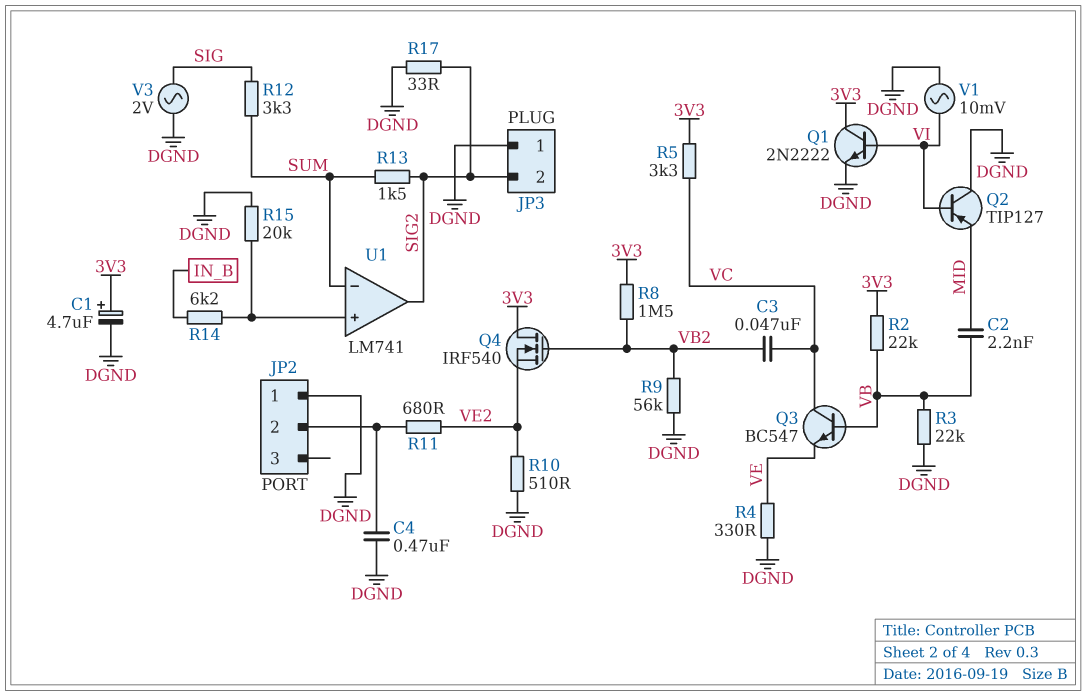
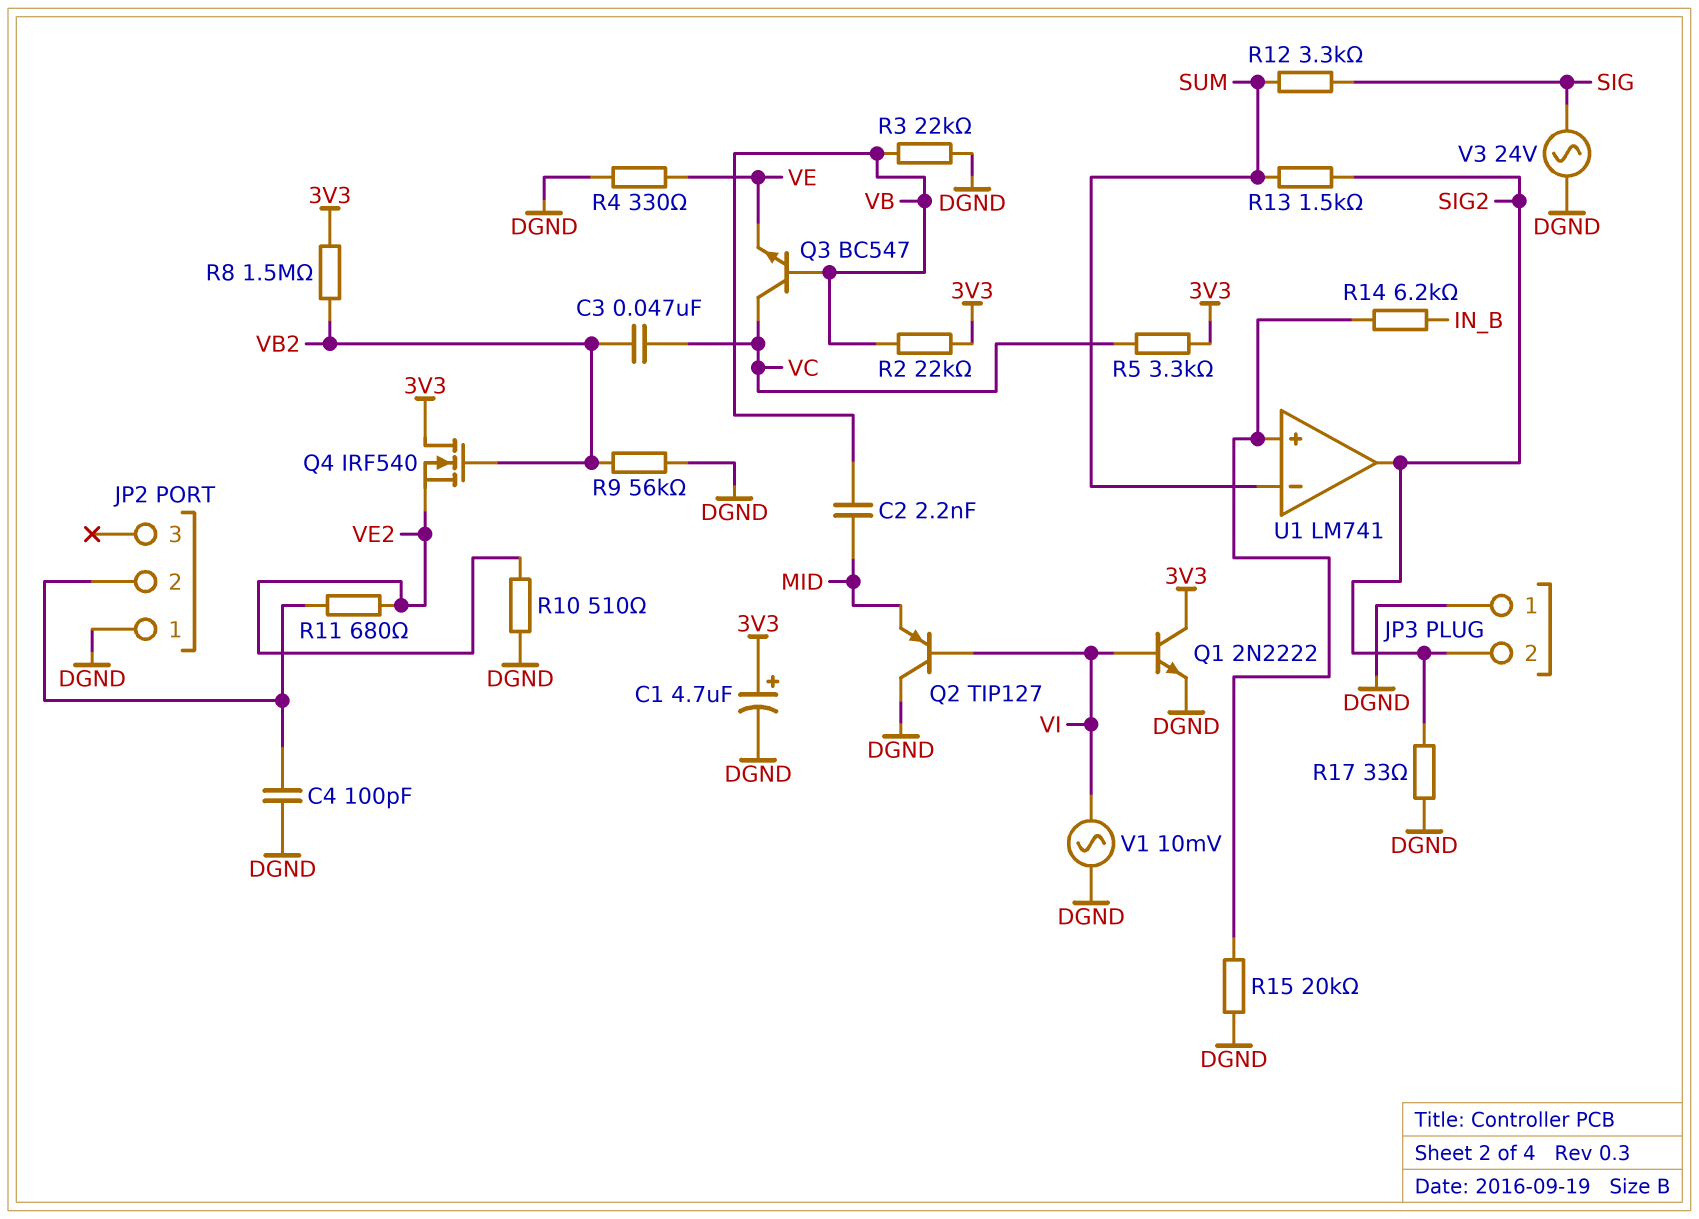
C4: 470nF (DGND, JP2/2) -> 100pF (DGND, JP2/2)
V3: AC 2V (DGND, SIG) -> AC 24V (DGND, SIG)

